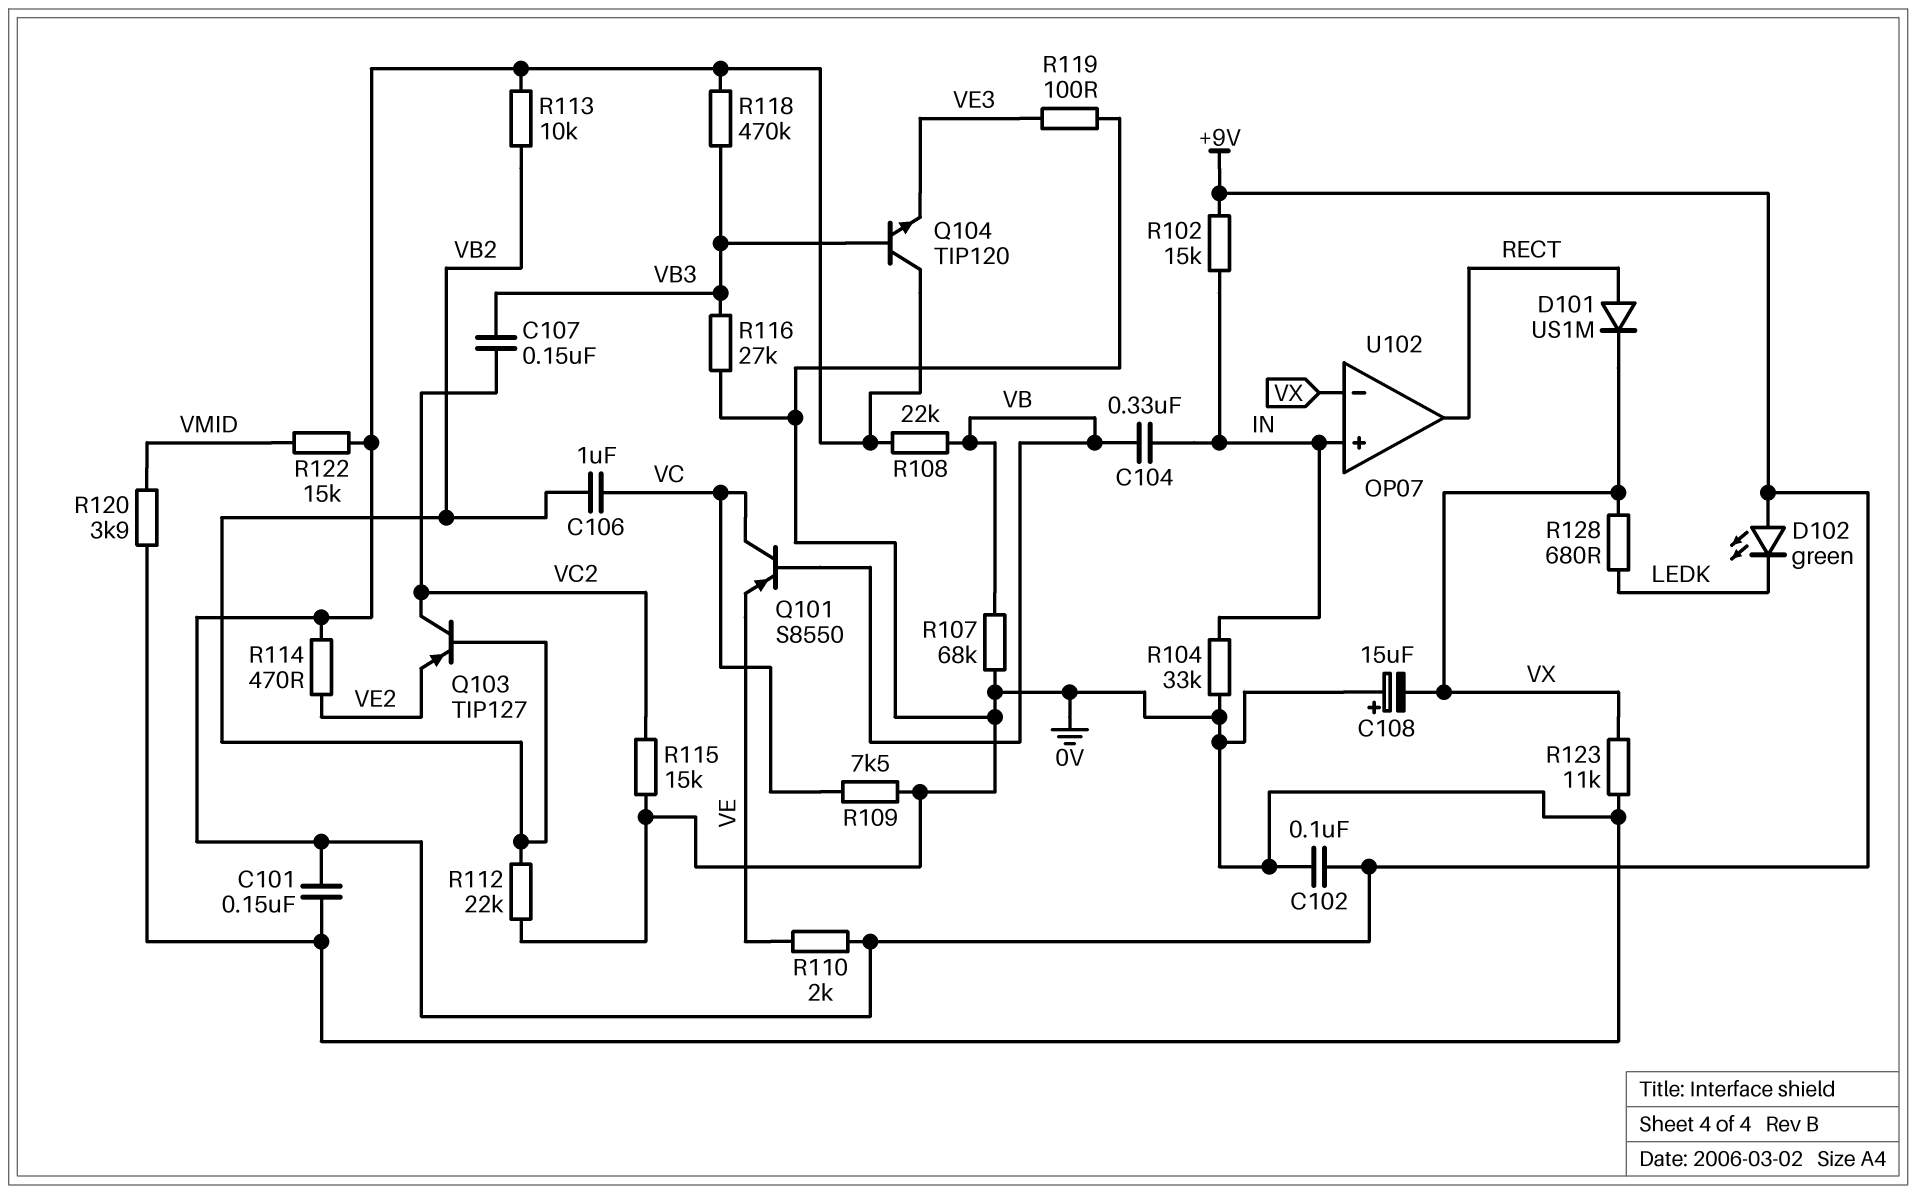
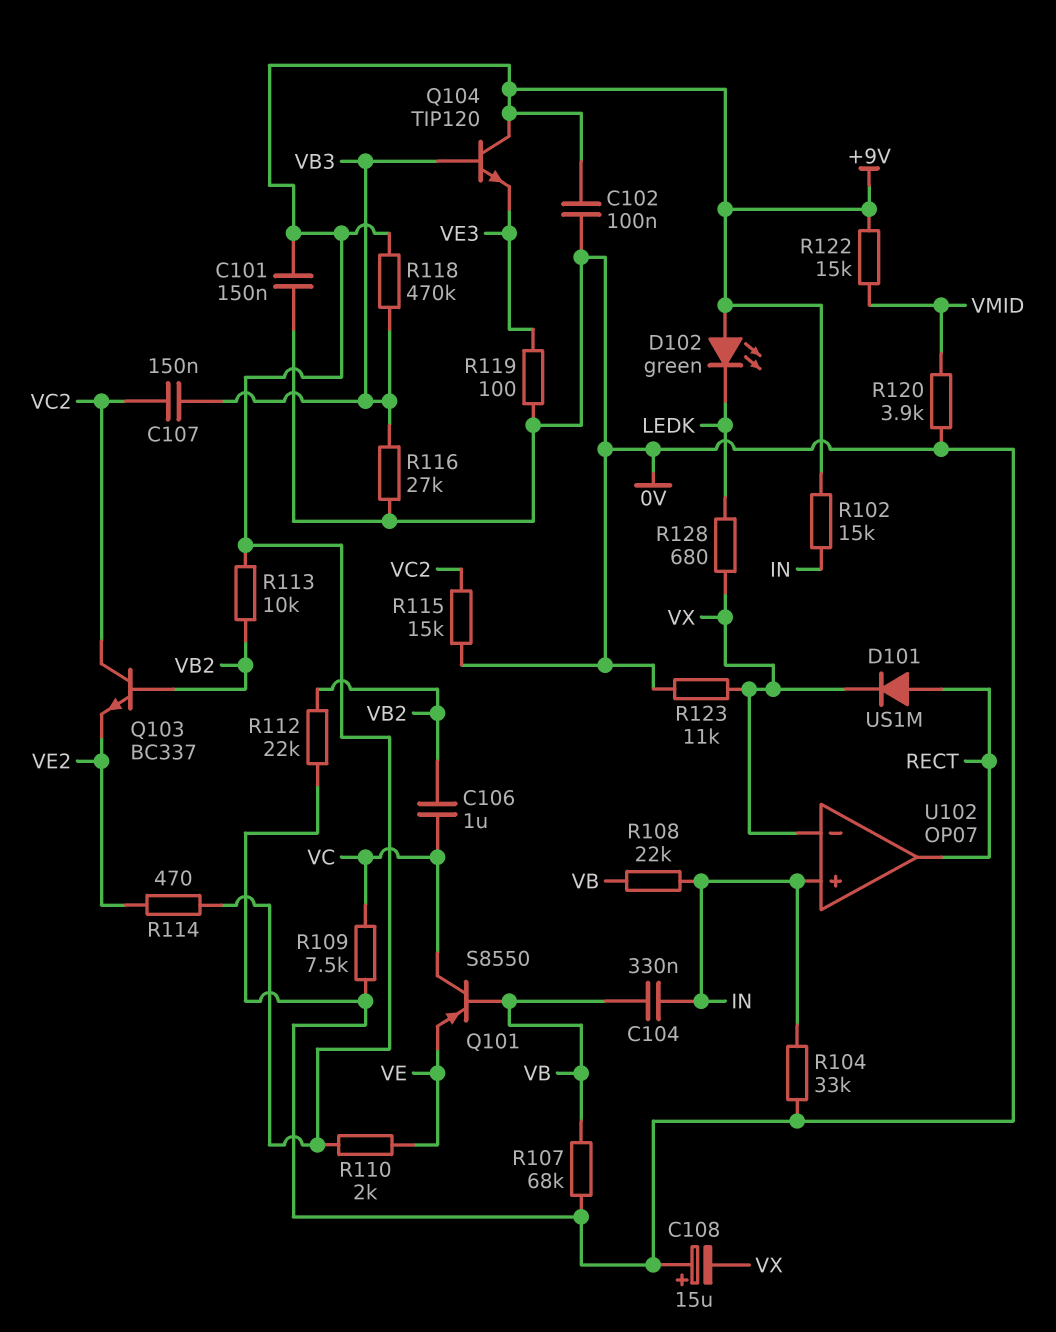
Q103: PNP TIP127 (B VB2, C VC2, E VE2) -> NPN BC337 (B VB2, C VC2, E VE2)
R108: 22k (+9V, VB) -> 22k (IN, VB)

